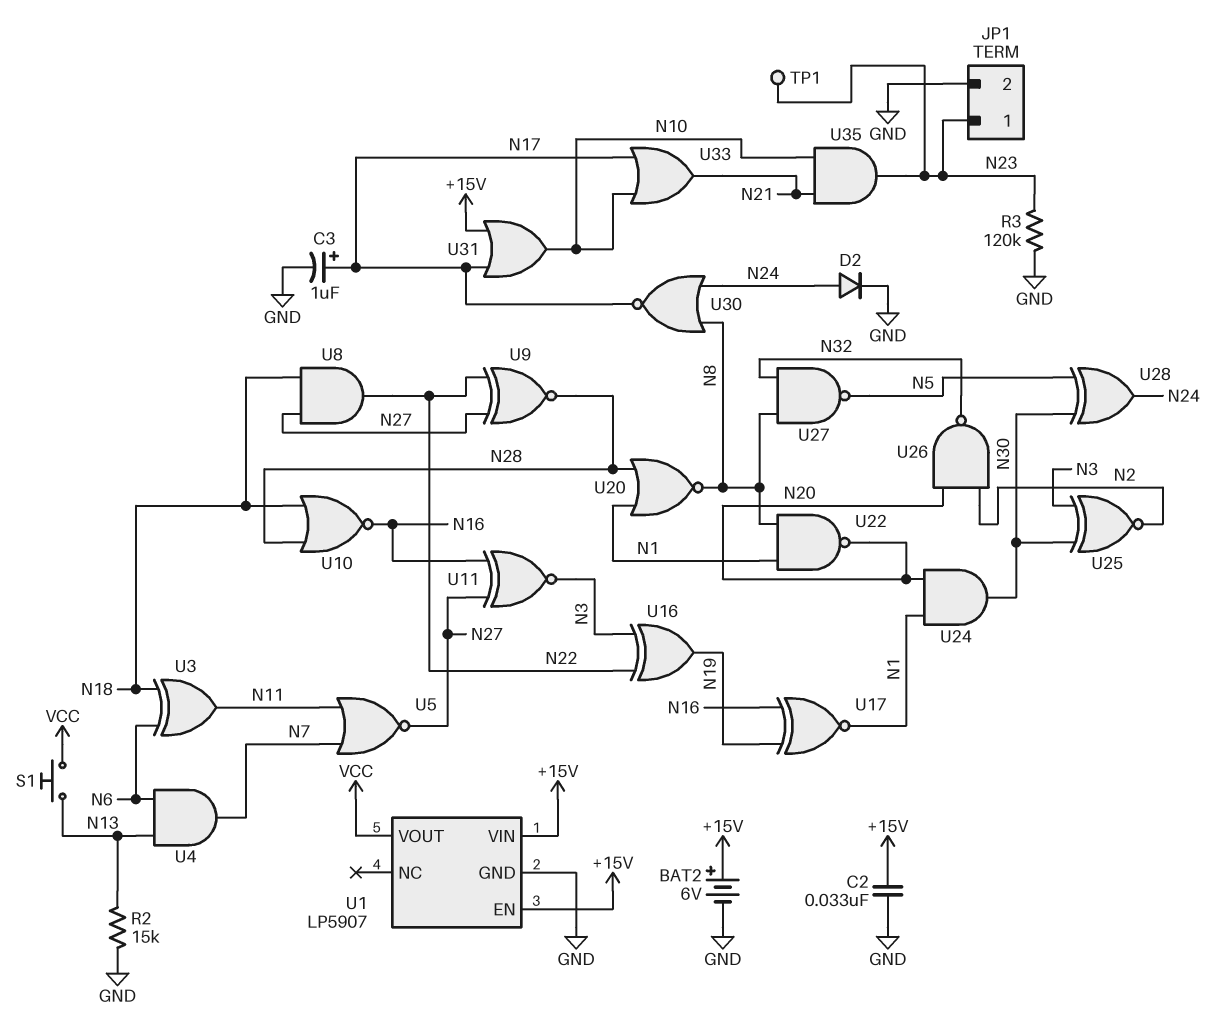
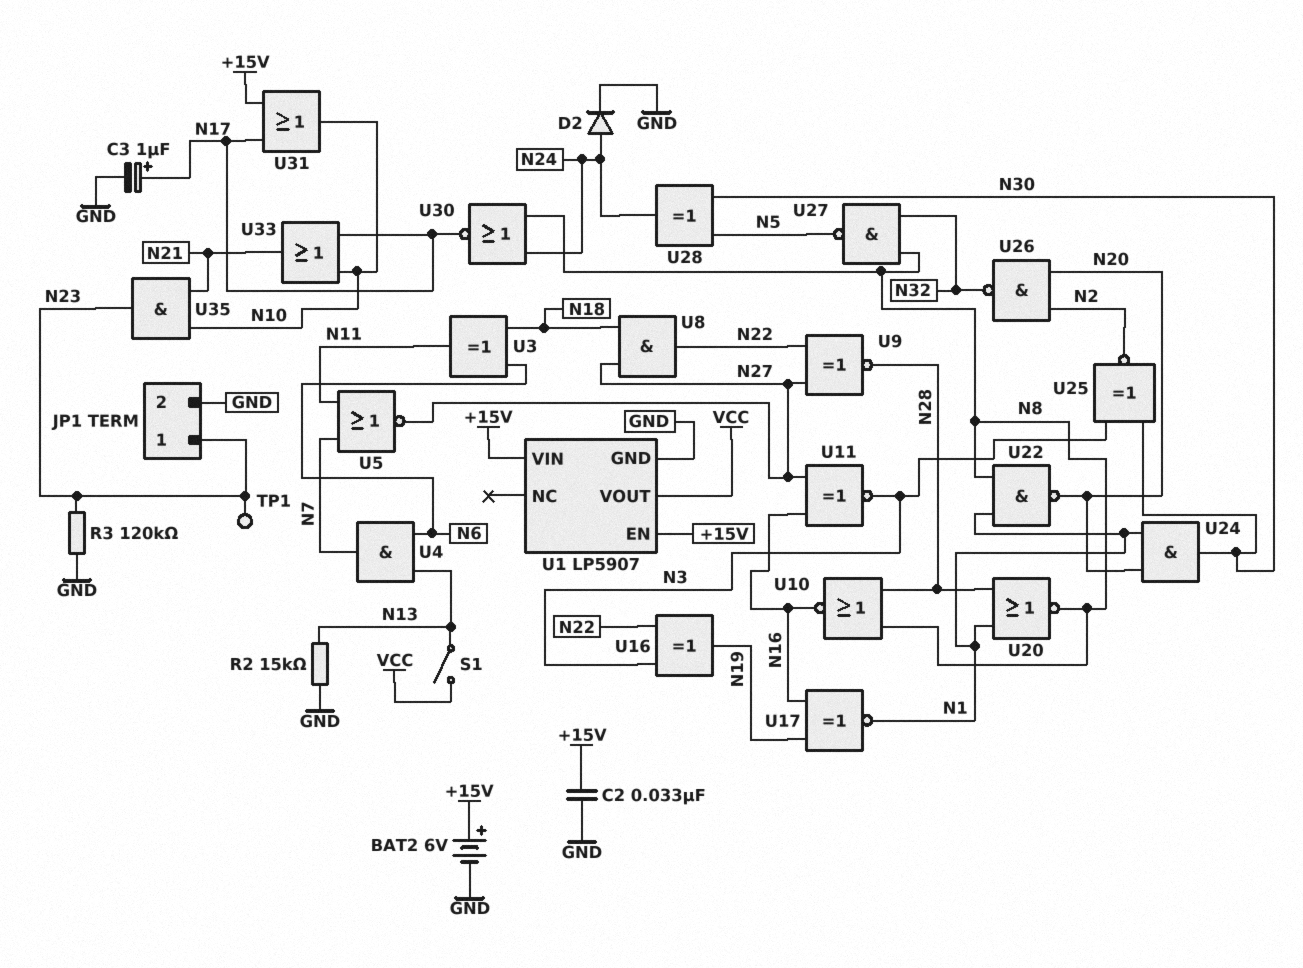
S1: button (N13, VCC) -> switch (N13, VCC)
U10: NOR (in N18, in N28, out N16) -> NOR (in N8, in N28, out N16)

